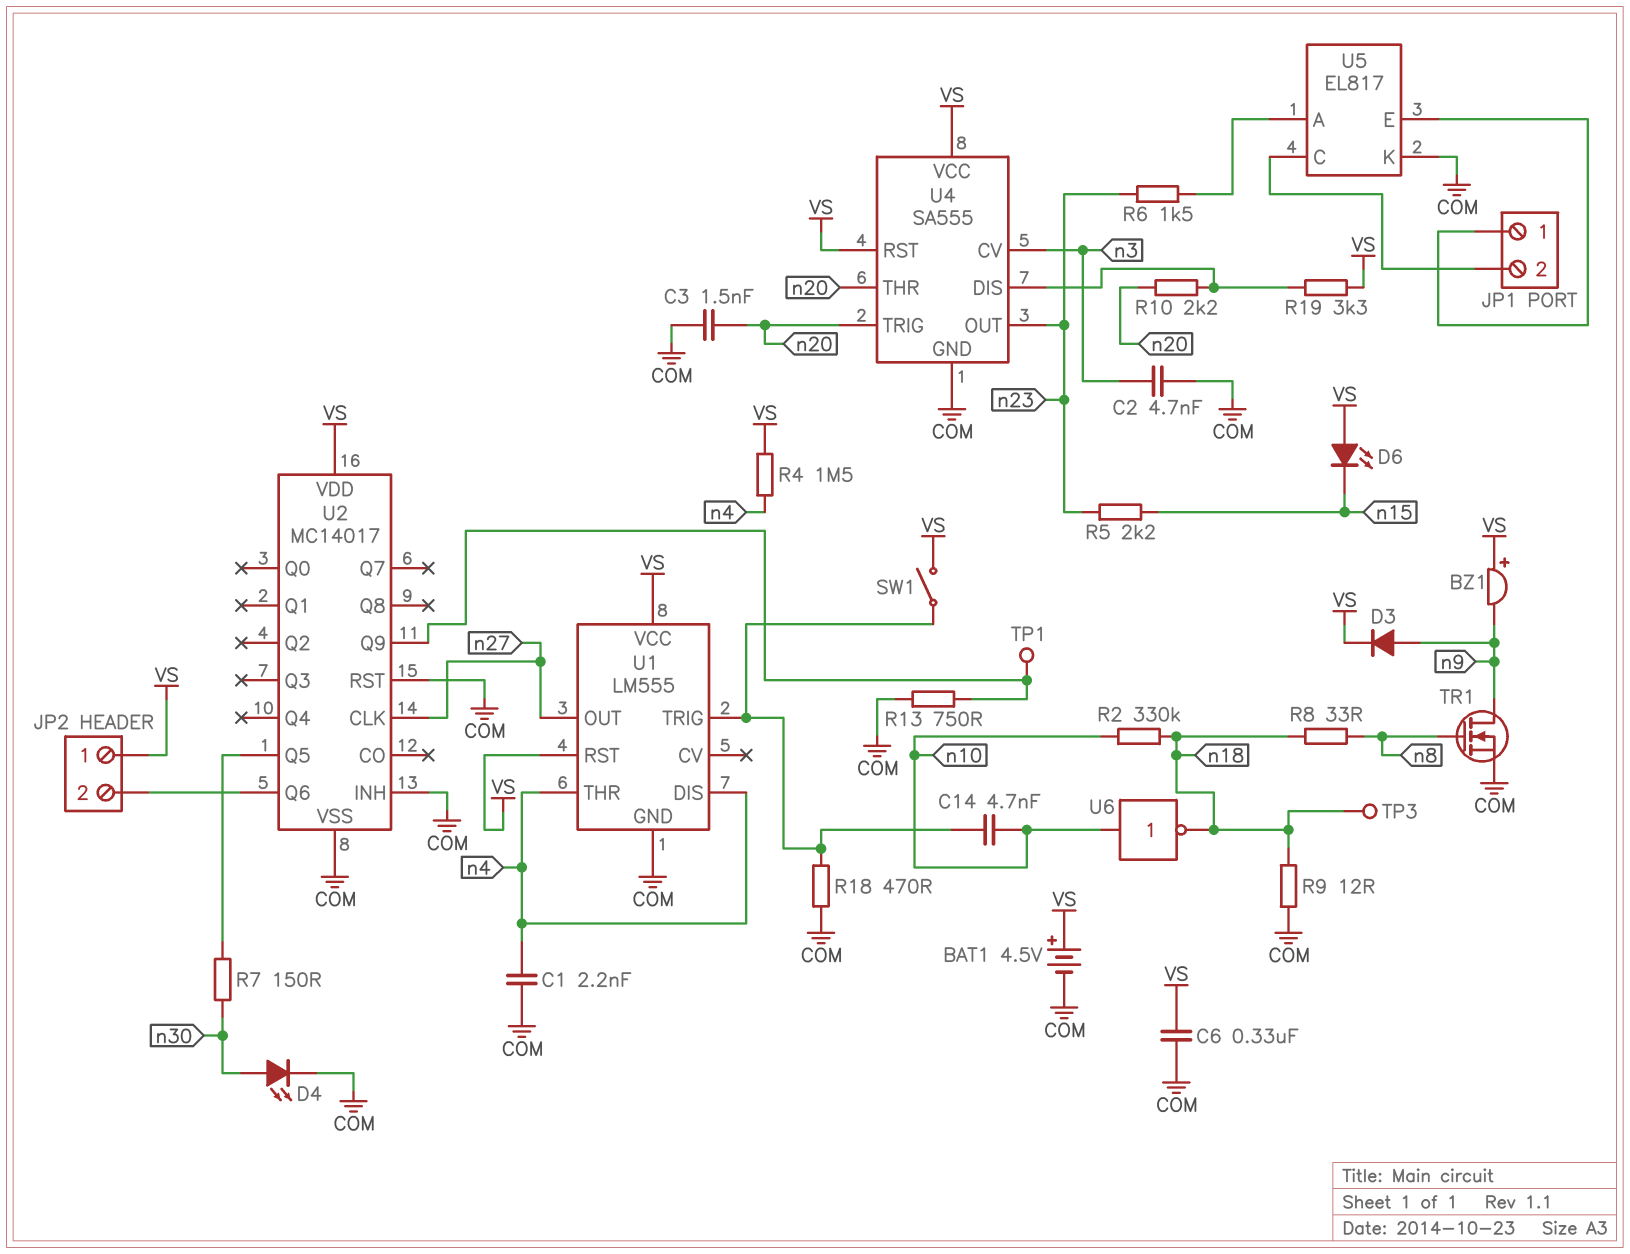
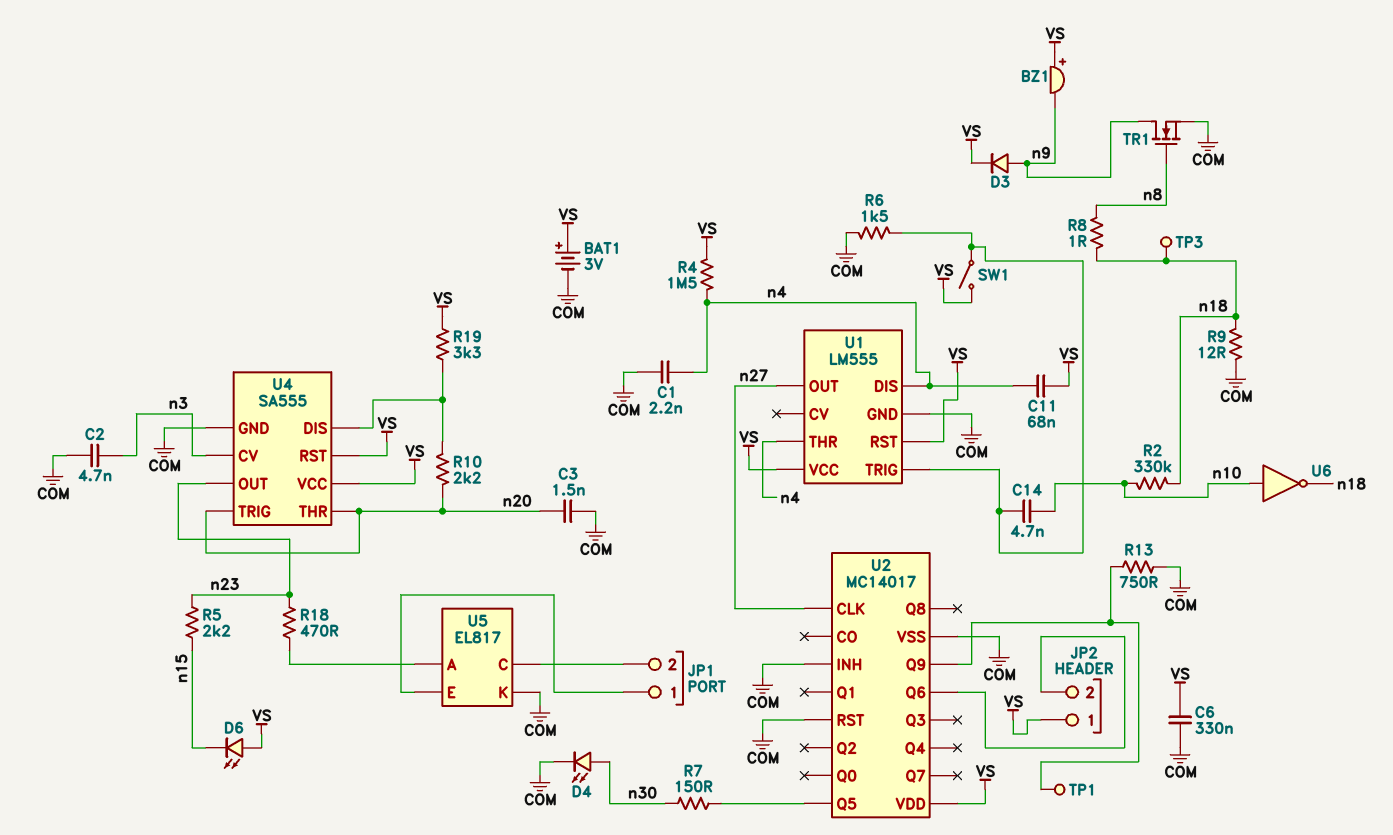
BAT1: 4.5V (plus VS, minus COM) -> 3V (plus VS, minus COM)
C11: none -> 68nF (VS, n4)
R6: 1.5k (U5/A, n23) -> 1.5k (COM, U1/TRIG)
R8: 33 (n8, n18) -> 1 (n8, n18)
R18: 470 (COM, U1/TRIG) -> 470 (U5/A, n23)

